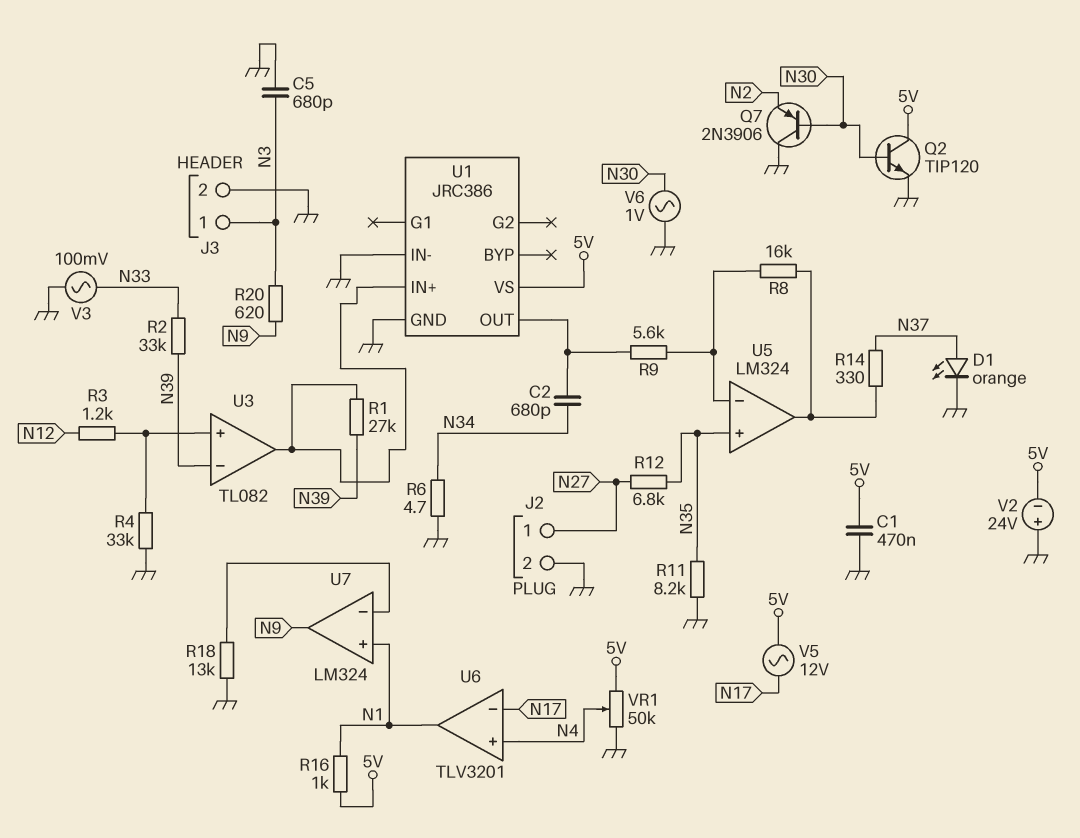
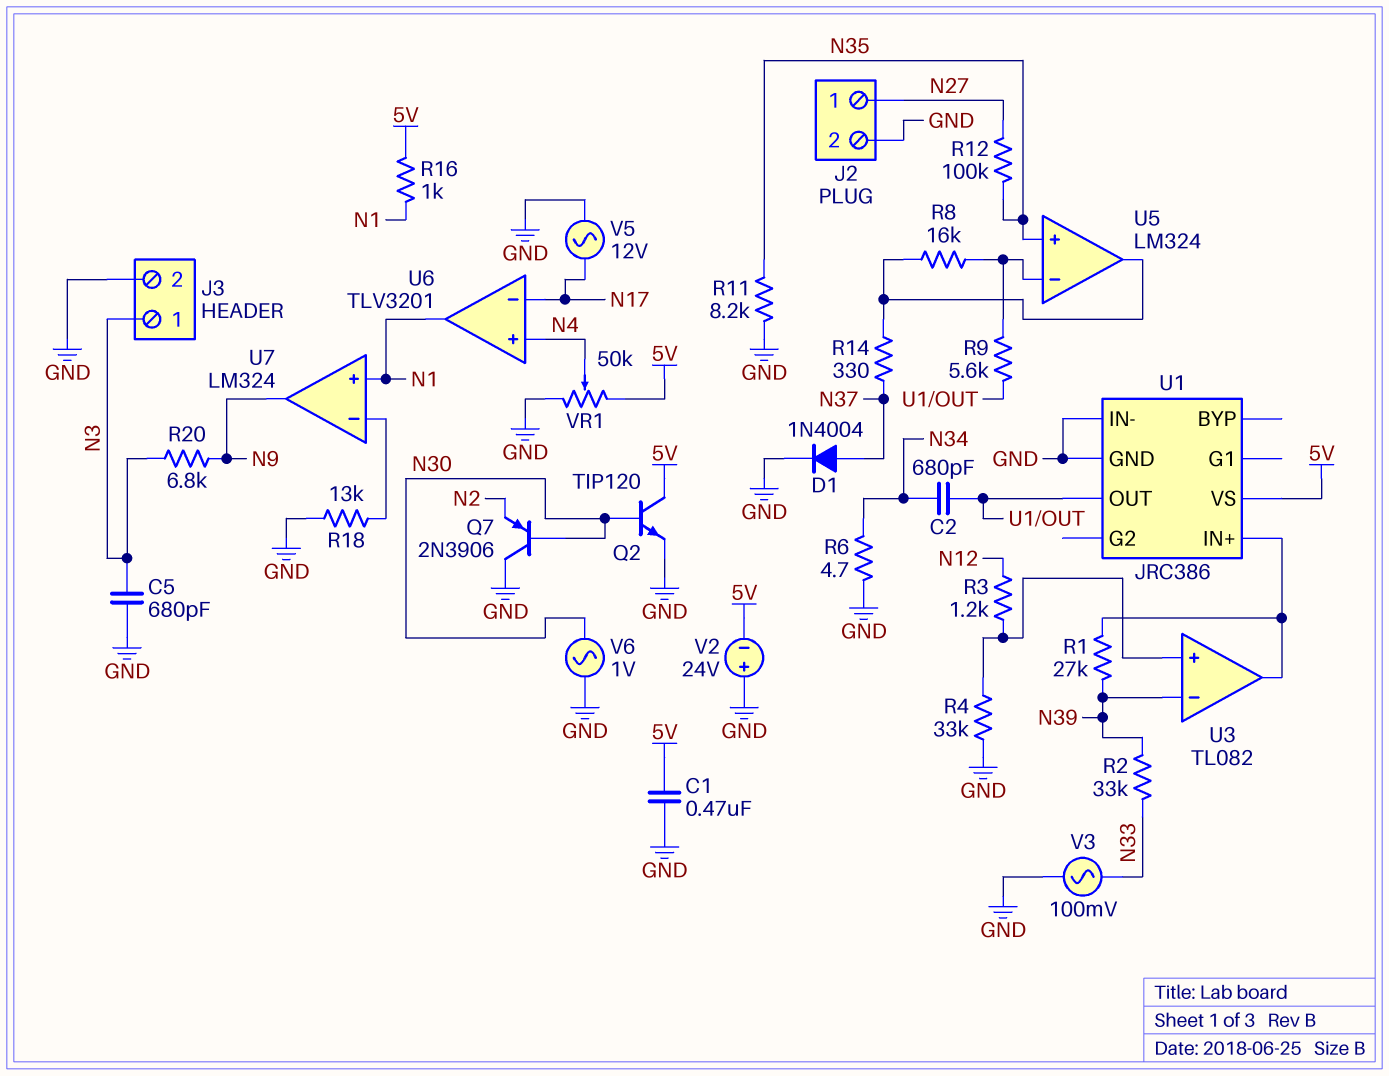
D1: LED orange (A N37, K GND) -> diode 1N4004 (A N37, K GND)
R12: 6.8k (N27, N35) -> 100k (N27, N35)
R20: 620 (N3, N9) -> 6.8k (N3, N9)
V5: AC 12V (5V, N17) -> AC 12V (GND, N17)

